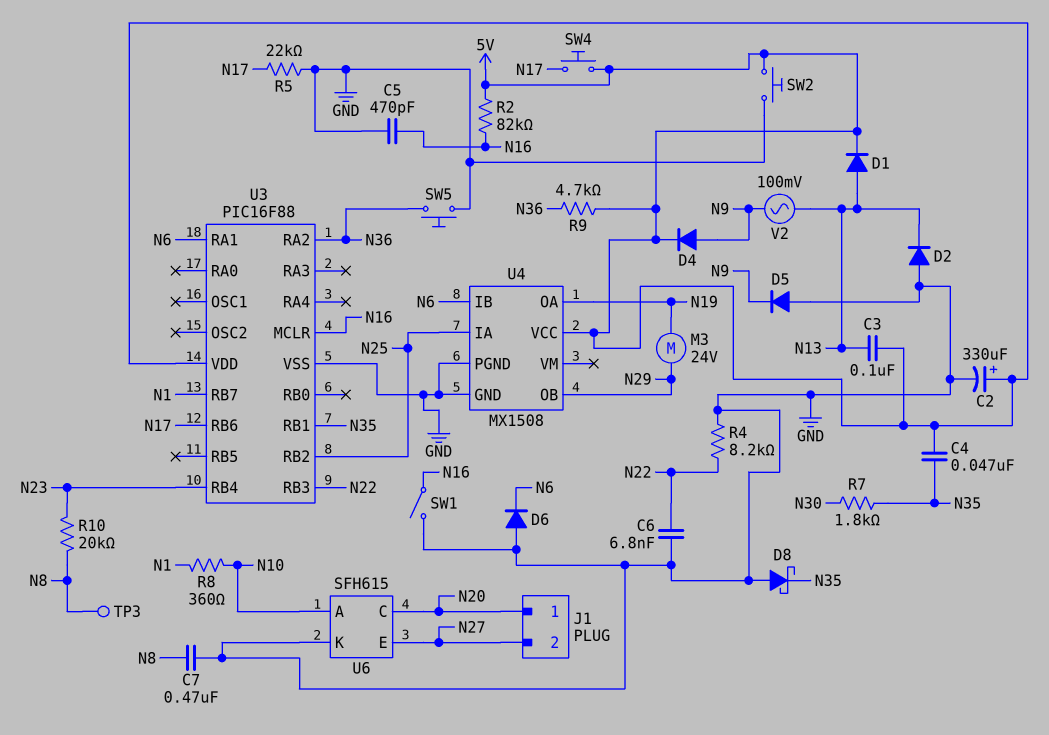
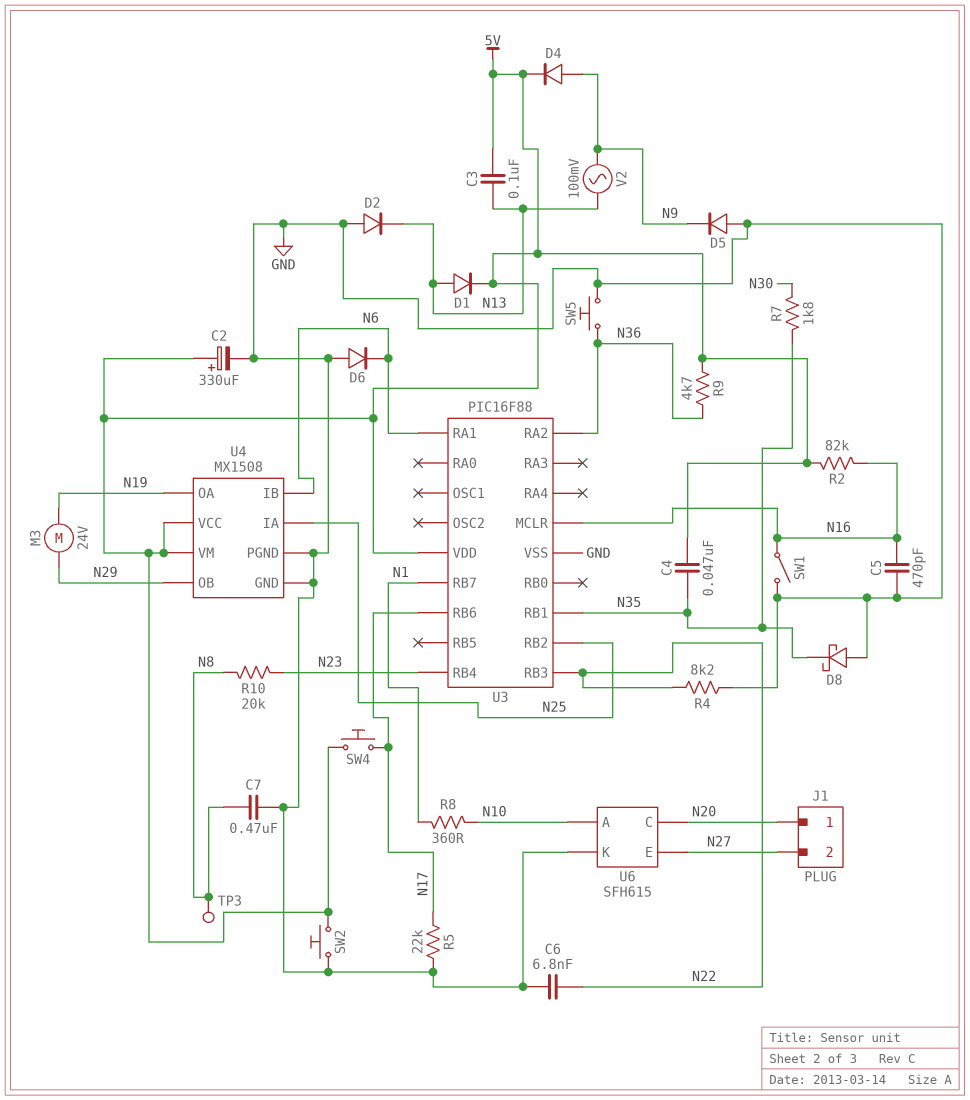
U4 pin VM: none -> 5V

